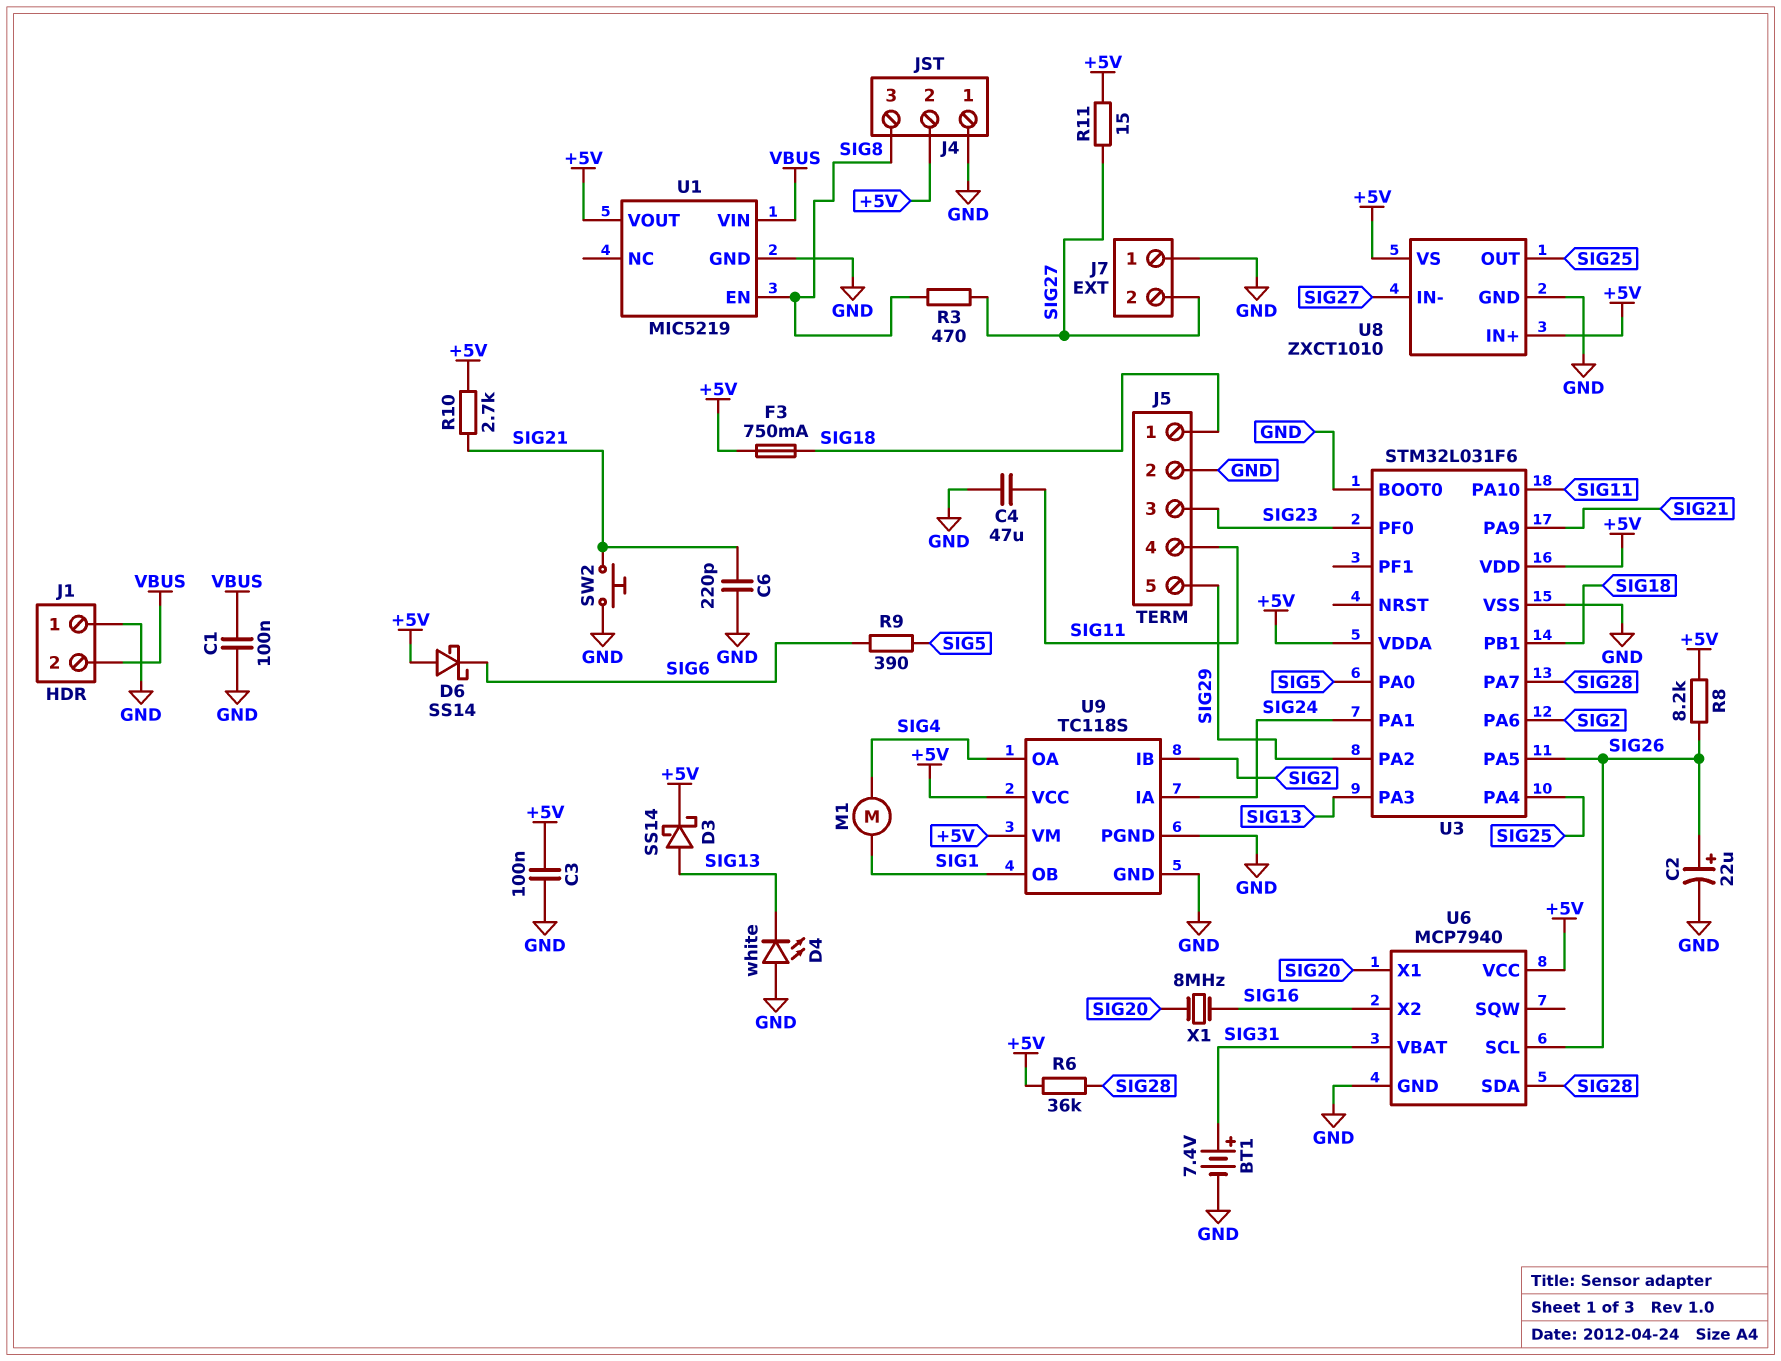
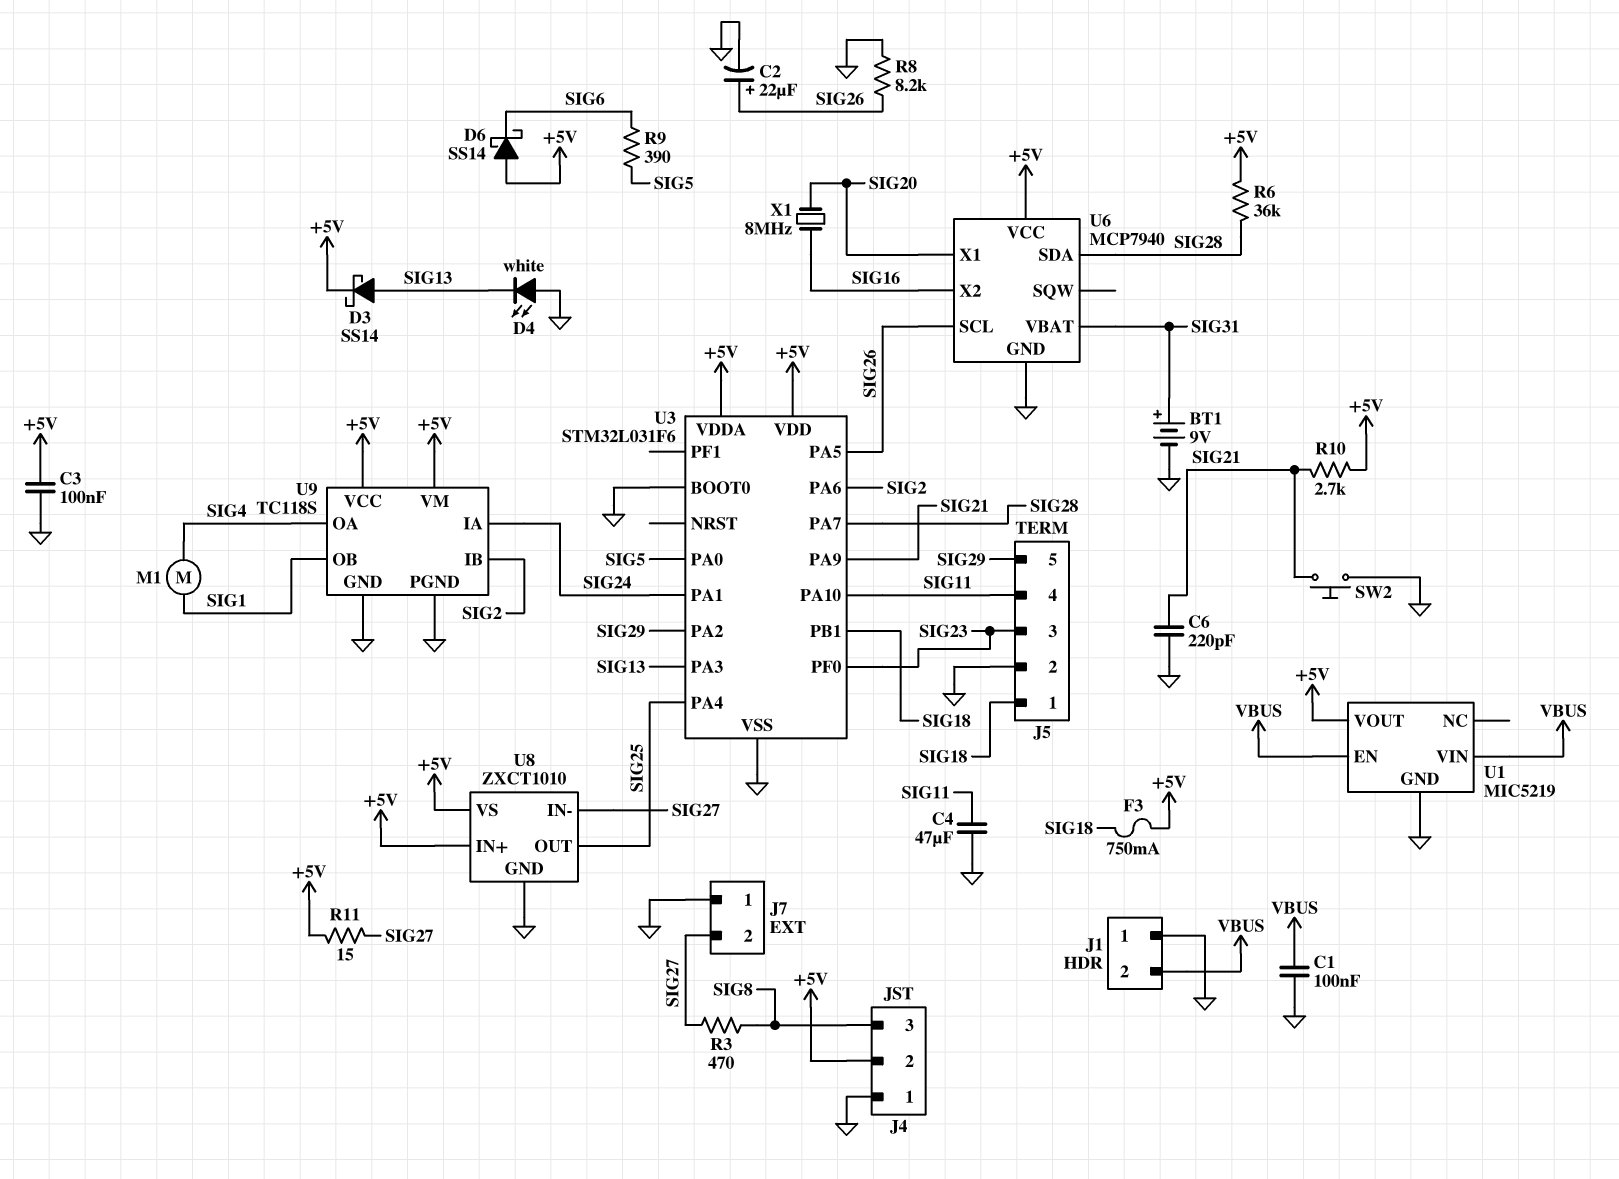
BT1: 7.4V (plus SIG31, minus GND) -> 9V (plus SIG31, minus GND)
R8: 8.2k (+5V, SIG26) -> 8.2k (GND, SIG26)
U1 pin EN: SIG8 -> VBUS

